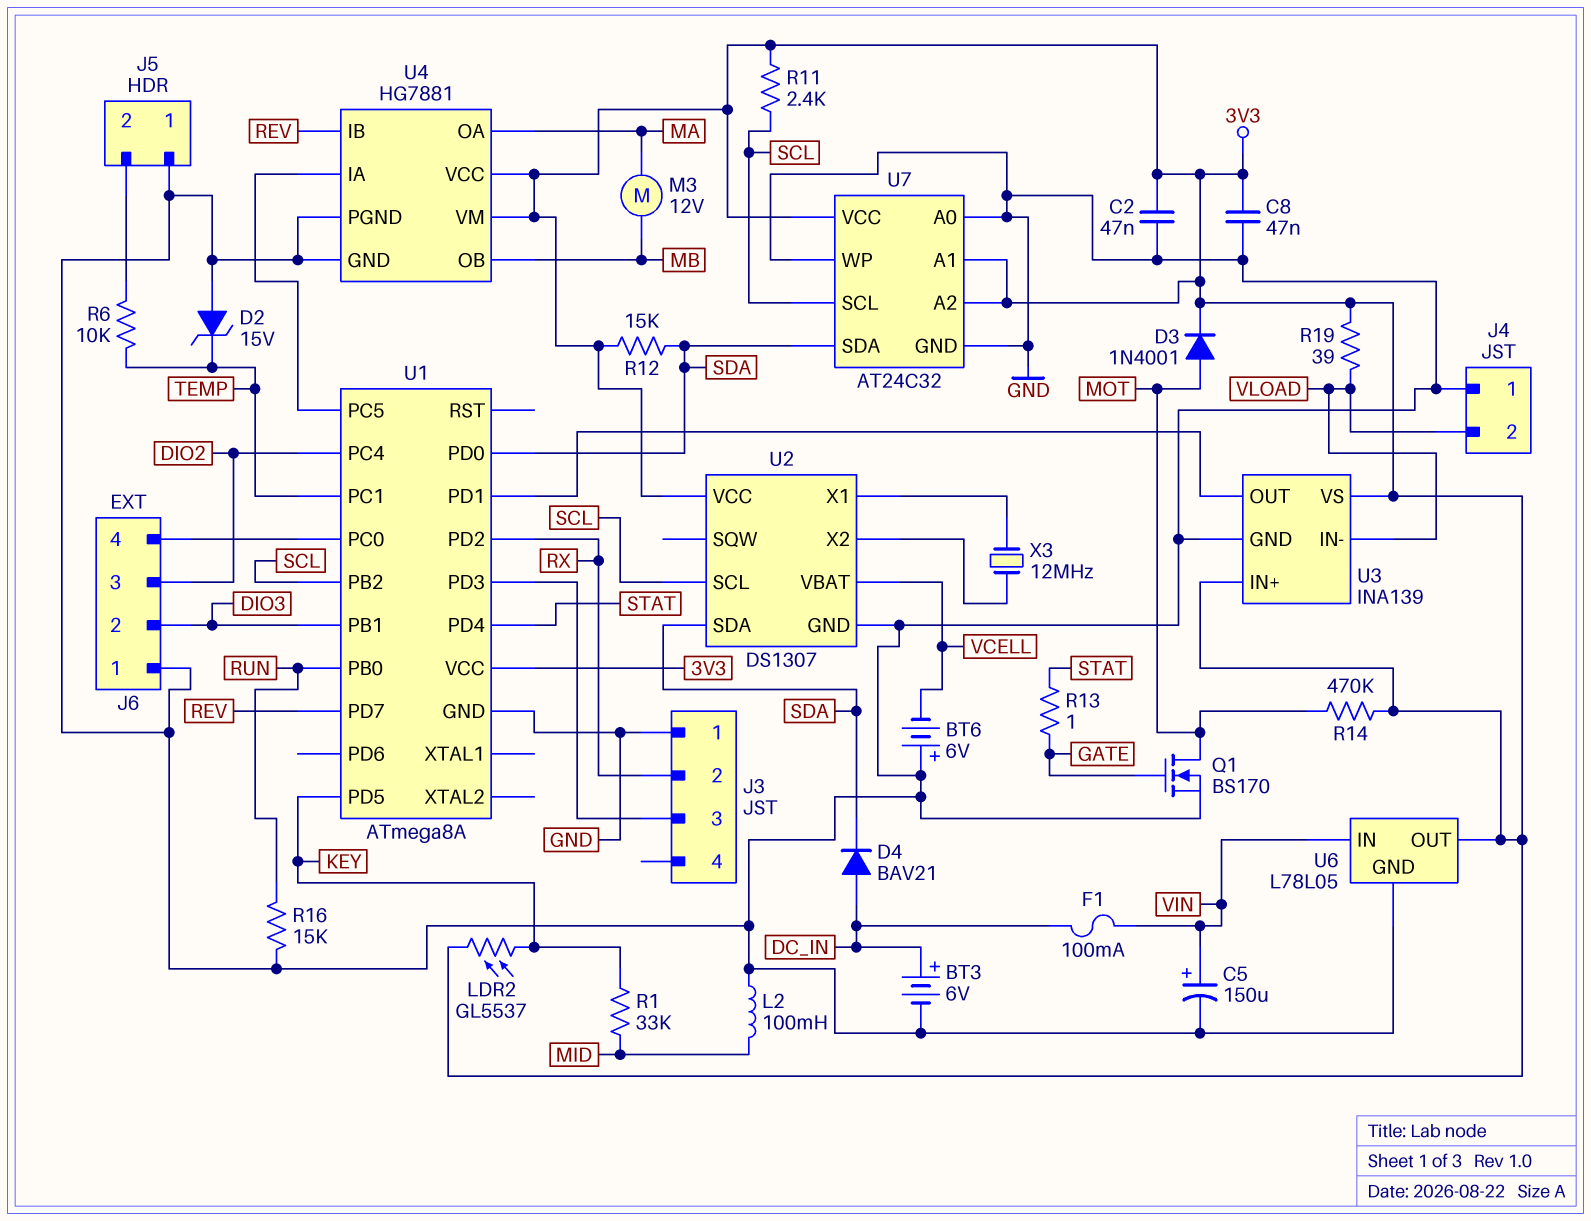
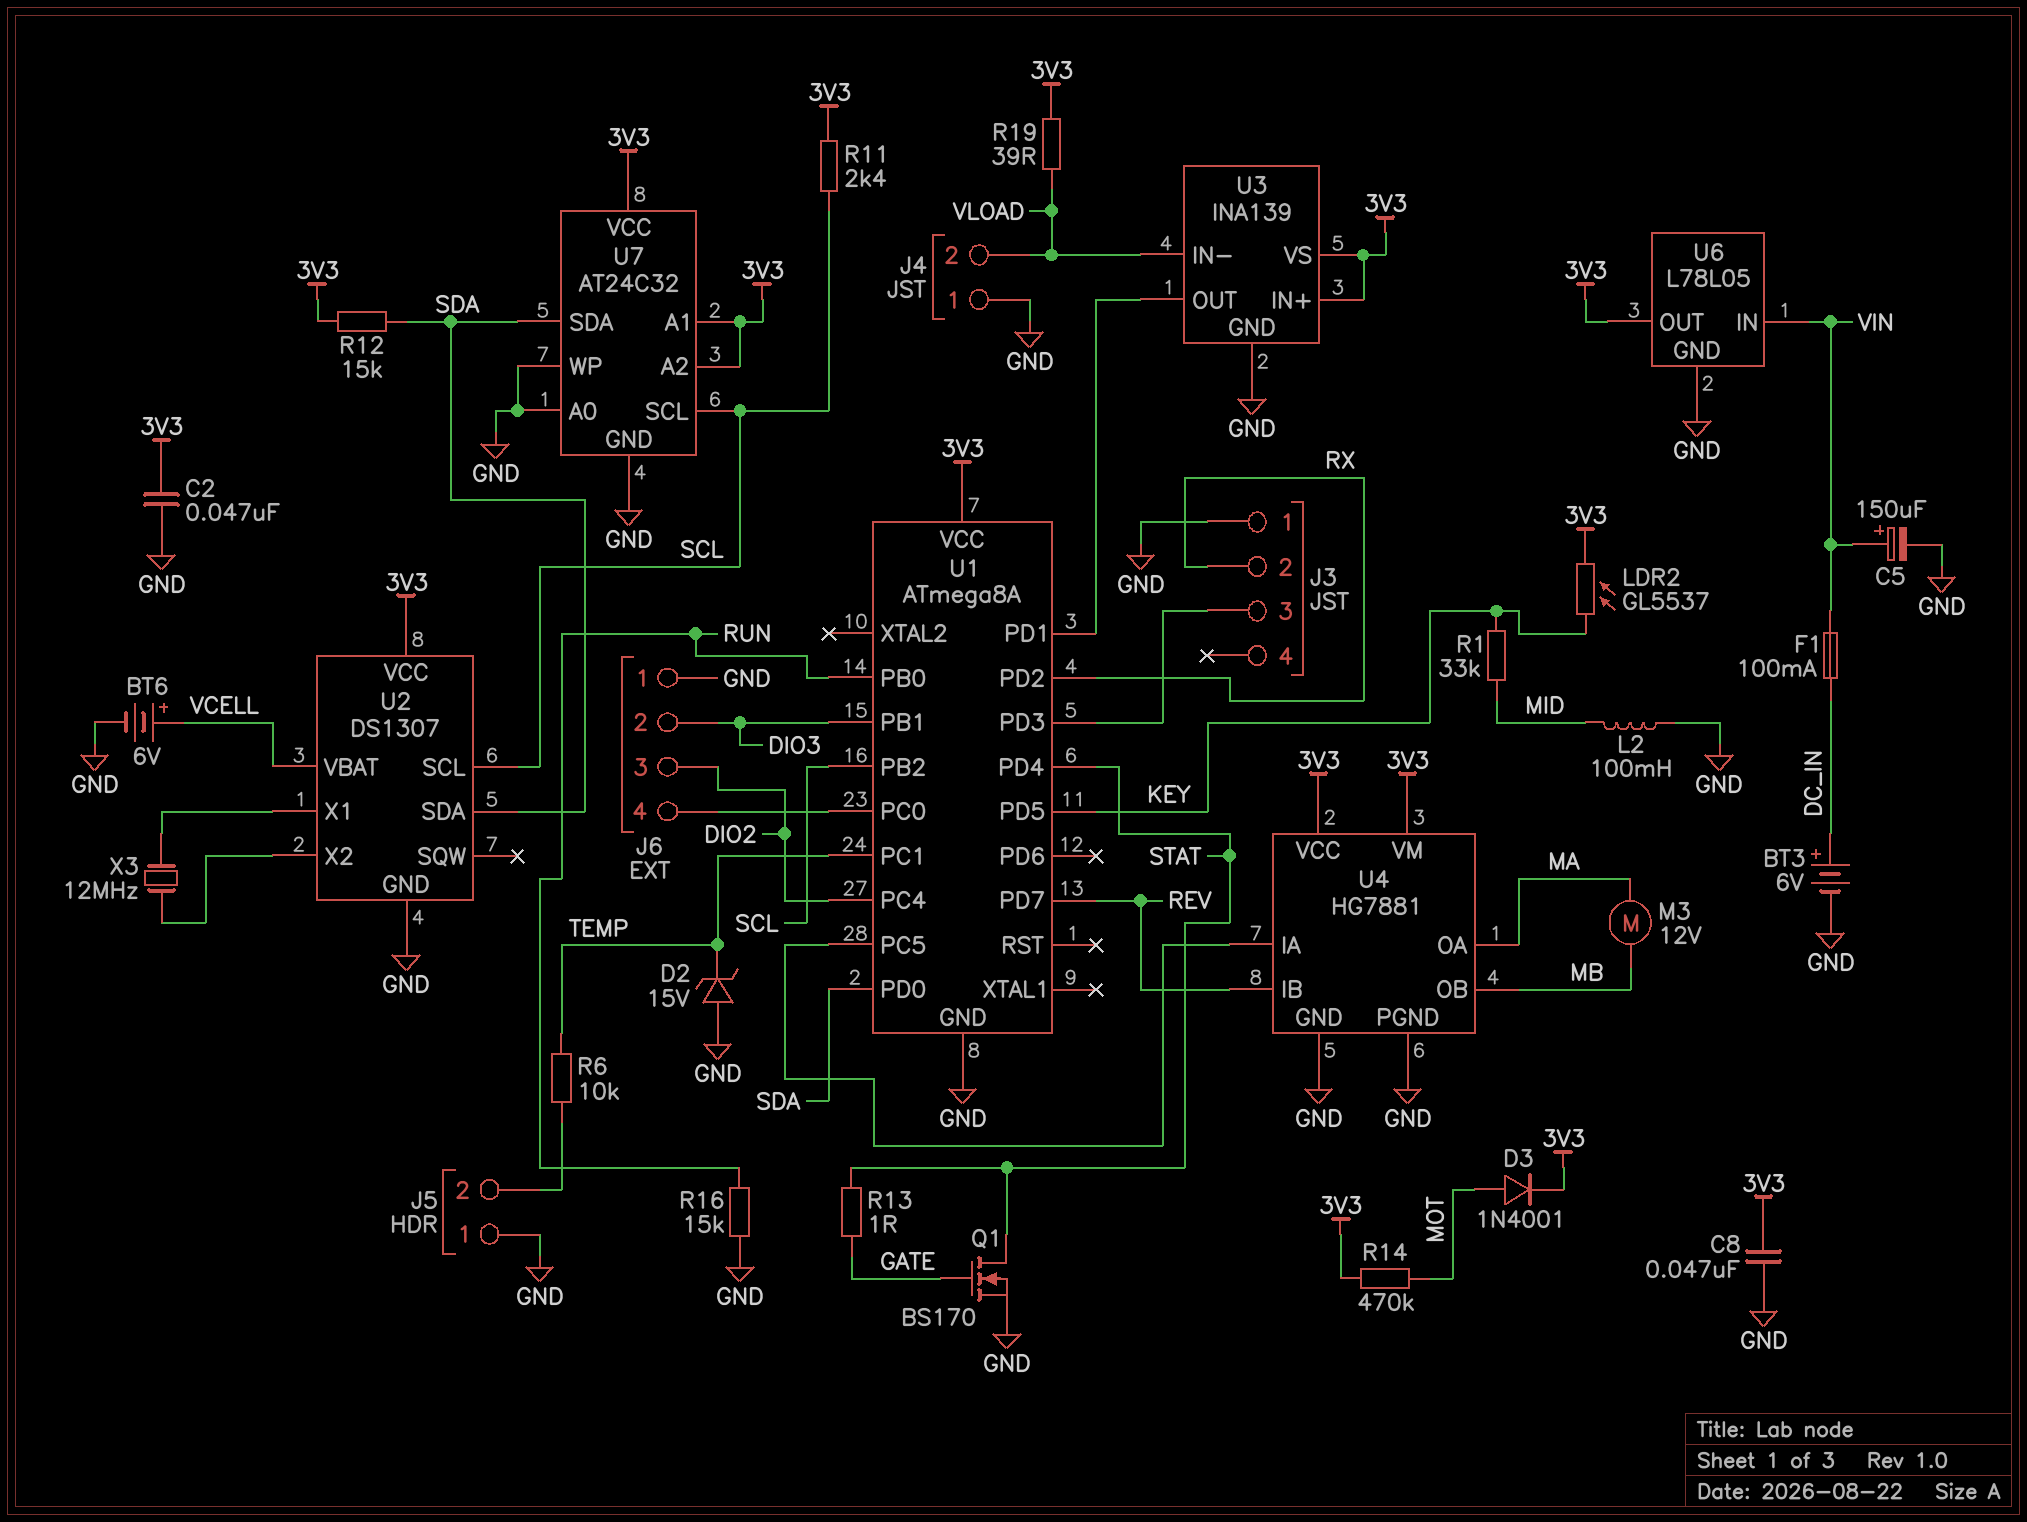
BT6: 6V (plus GND, minus VCELL) -> 6V (plus VCELL, minus GND)
D4: diode BAV21 (A DC_IN, K SDA) -> none
Q1: NMOS BS170 (G GATE, D MOT, S GND) -> NMOS BS170 (G GATE, D STAT, S GND)

